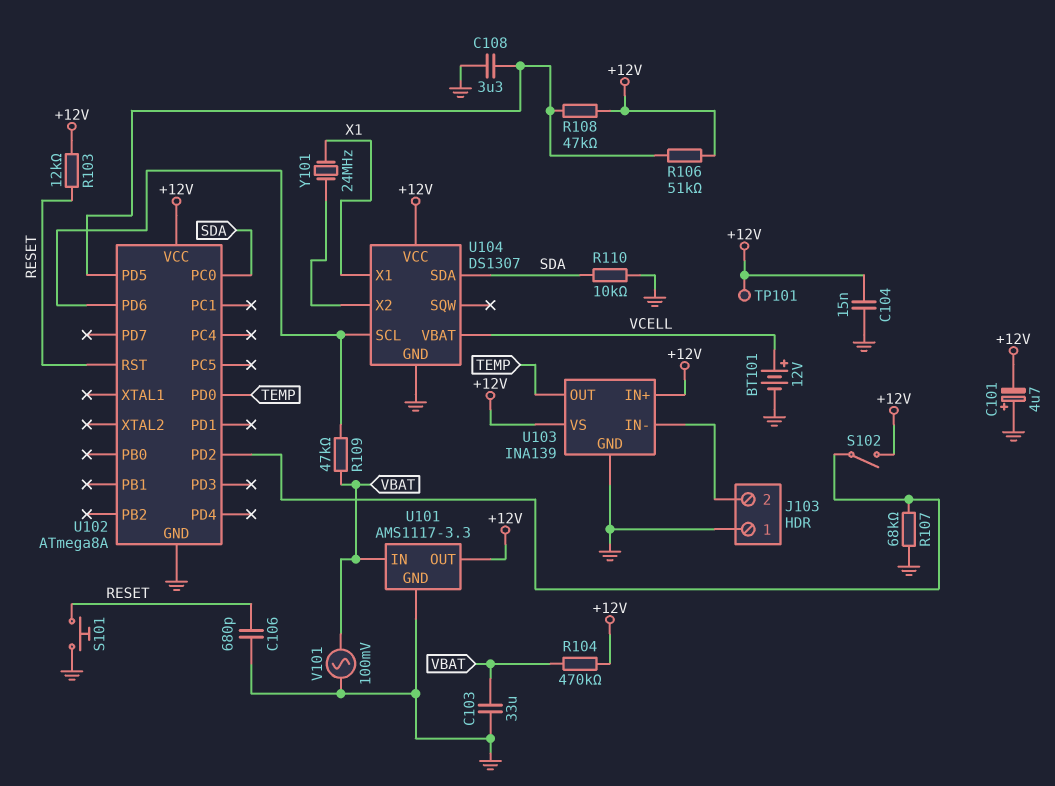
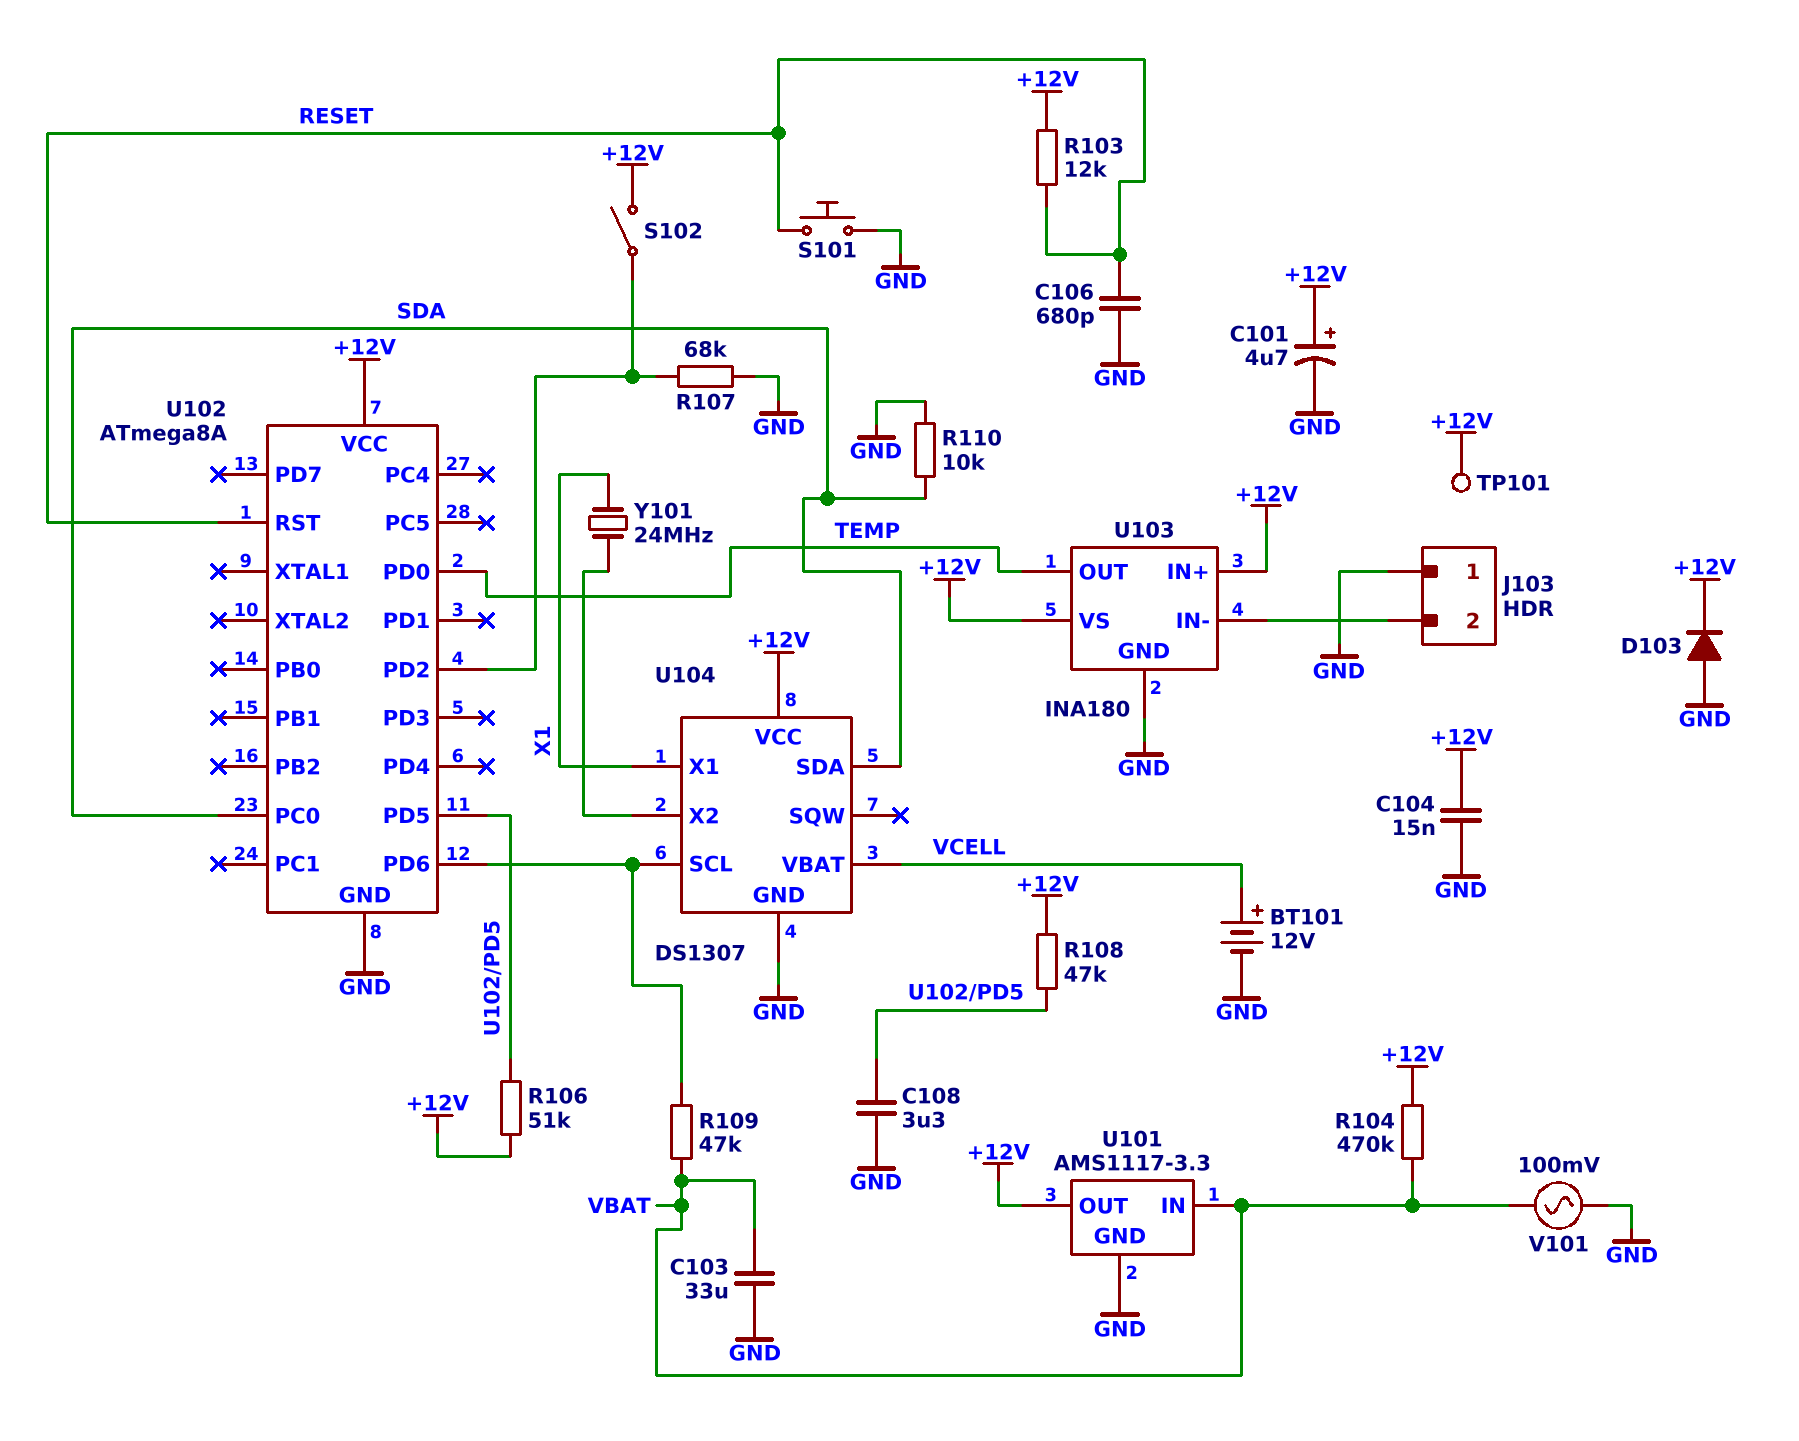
C101: 4.7uF (plus GND, minus +12V) -> 4.7uF (plus +12V, minus GND)
D103: none -> diode (A GND, K +12V)
U103: INA139 -> INA180

